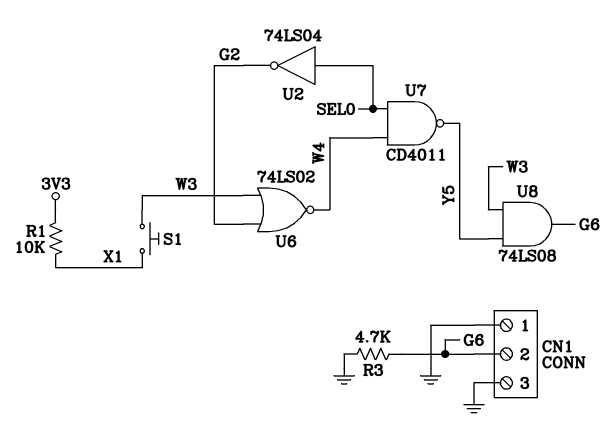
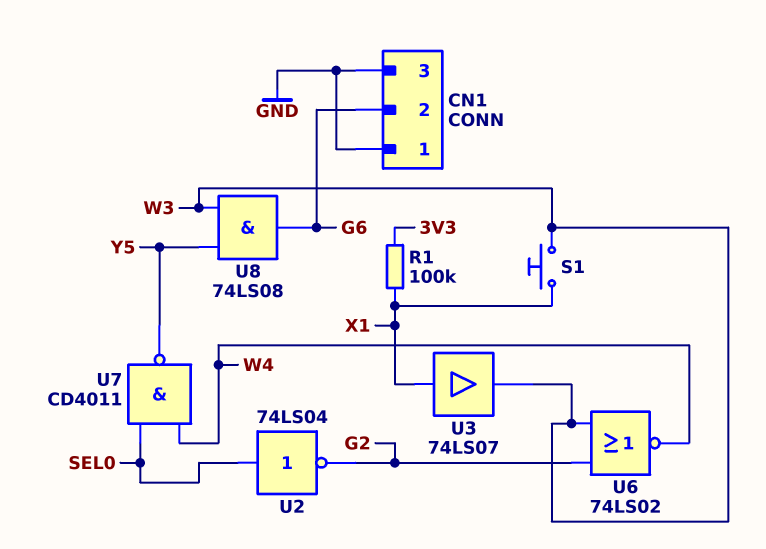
R1: 10k (3V3, X1) -> 100k (3V3, X1)
R3: 4.7k (G6, GND) -> none
U3: none -> buffer 74LS07 (in X1, out W3)

